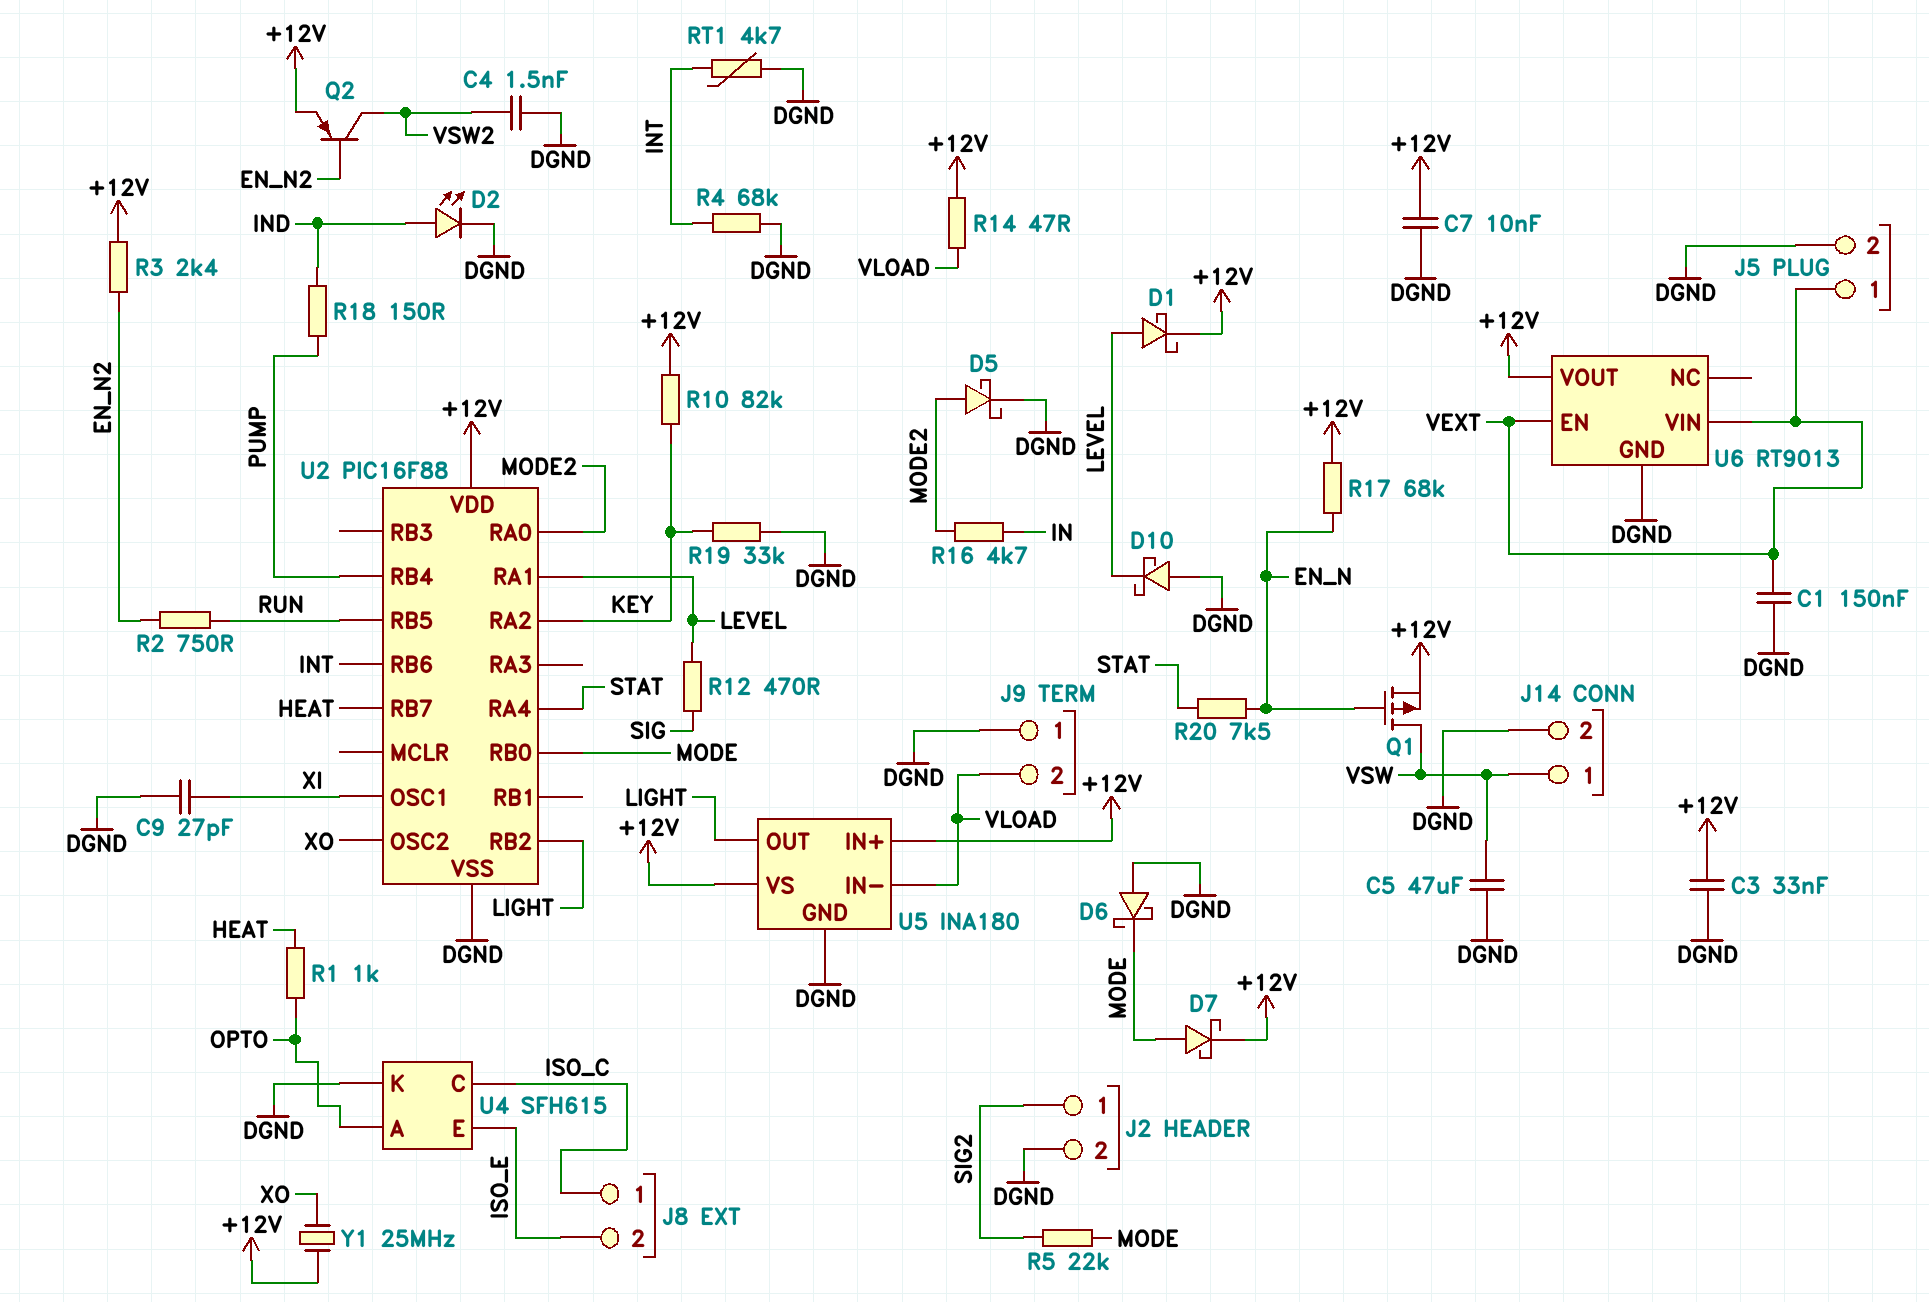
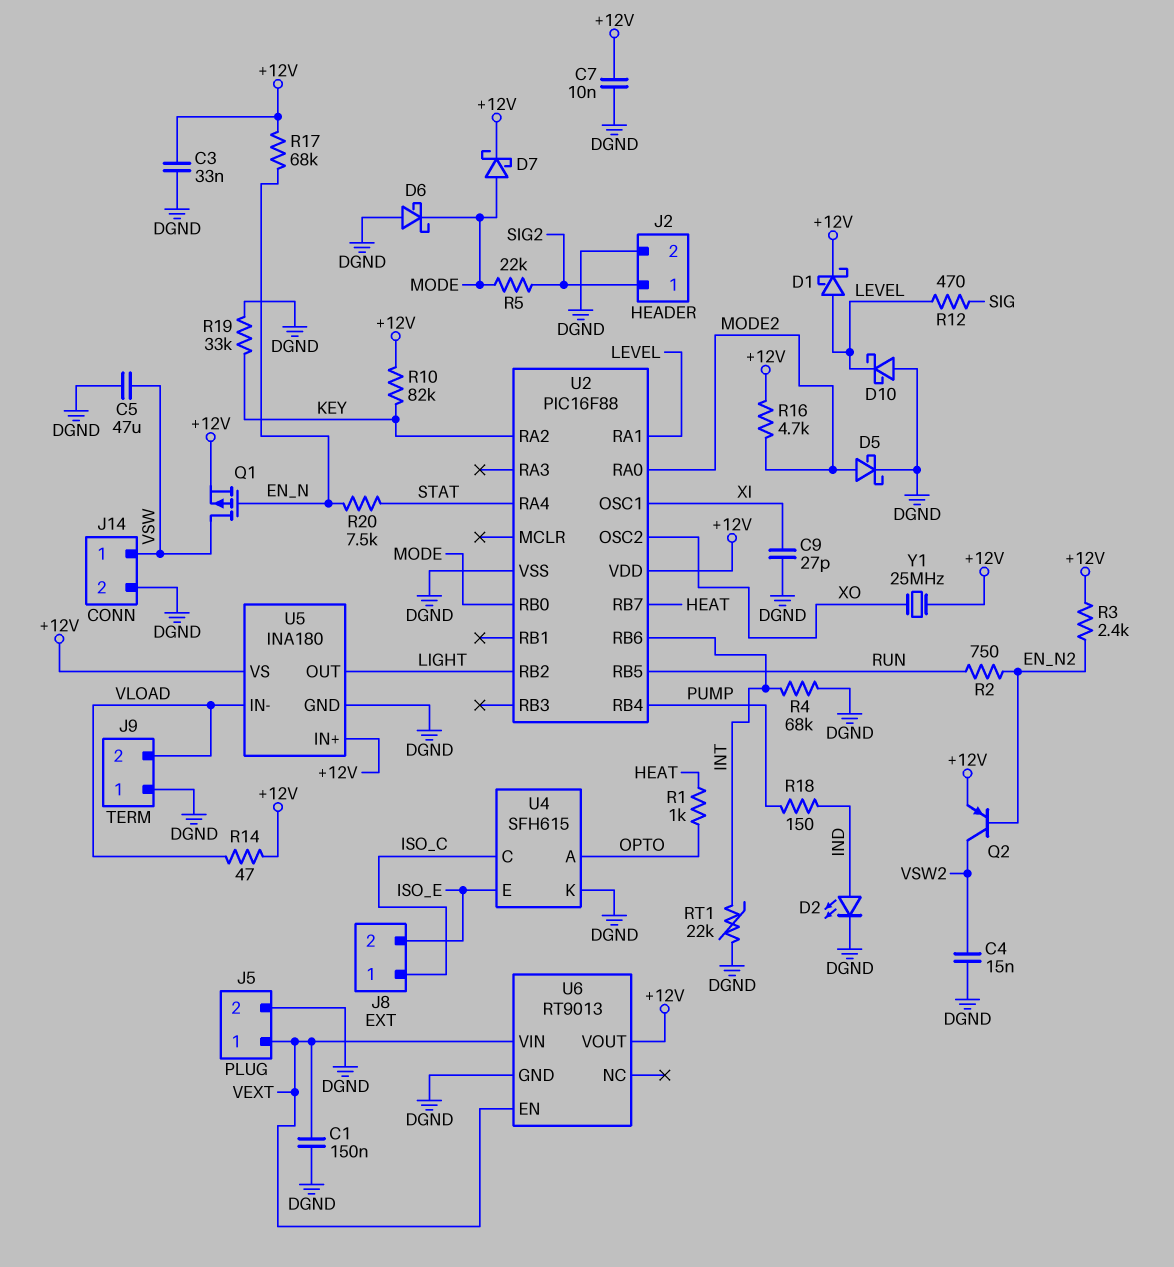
C4: 1.5nF (DGND, VSW2) -> 15nF (DGND, VSW2)
R16: 4.7k (IN, MODE2) -> 4.7k (+12V, MODE2)
RT1: 4.7k (DGND, INT) -> 22k (DGND, INT)

